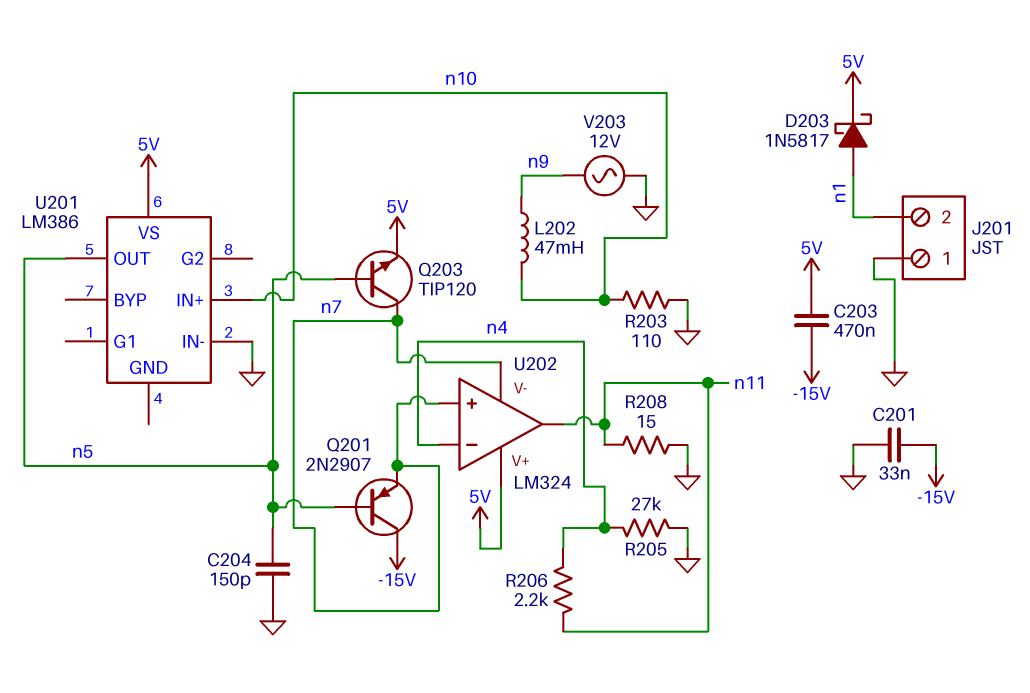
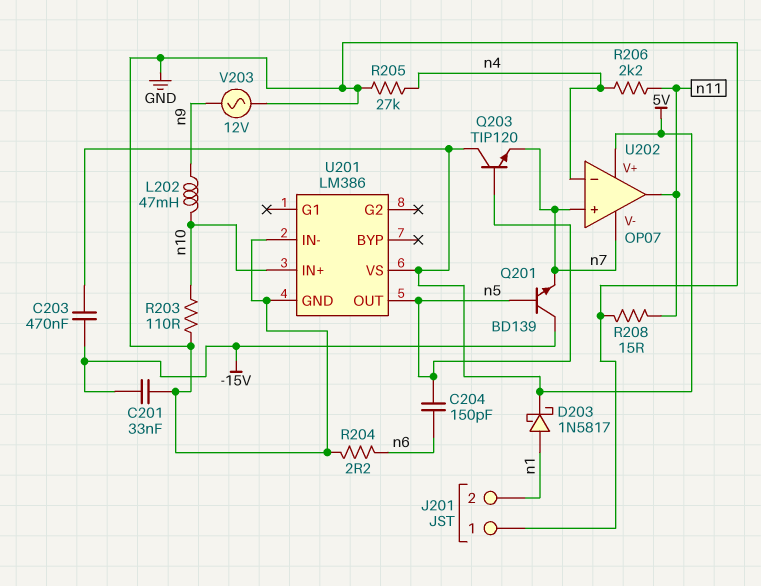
C204: 150pF (GND, n5) -> 150pF (n5, n6)
Q201: PNP 2N2907 (B n5, C -15V, E n7) -> NPN BD139 (B n5, C -15V, E n7)
Q203: NPN TIP120 (B n5, C n7, E 5V) -> NPN TIP120 (B n5, C 5V, E n7)
R204: none -> 2.2 (GND, n6)
U201 pin GND: none -> GND
U202: LM324 -> OP07

